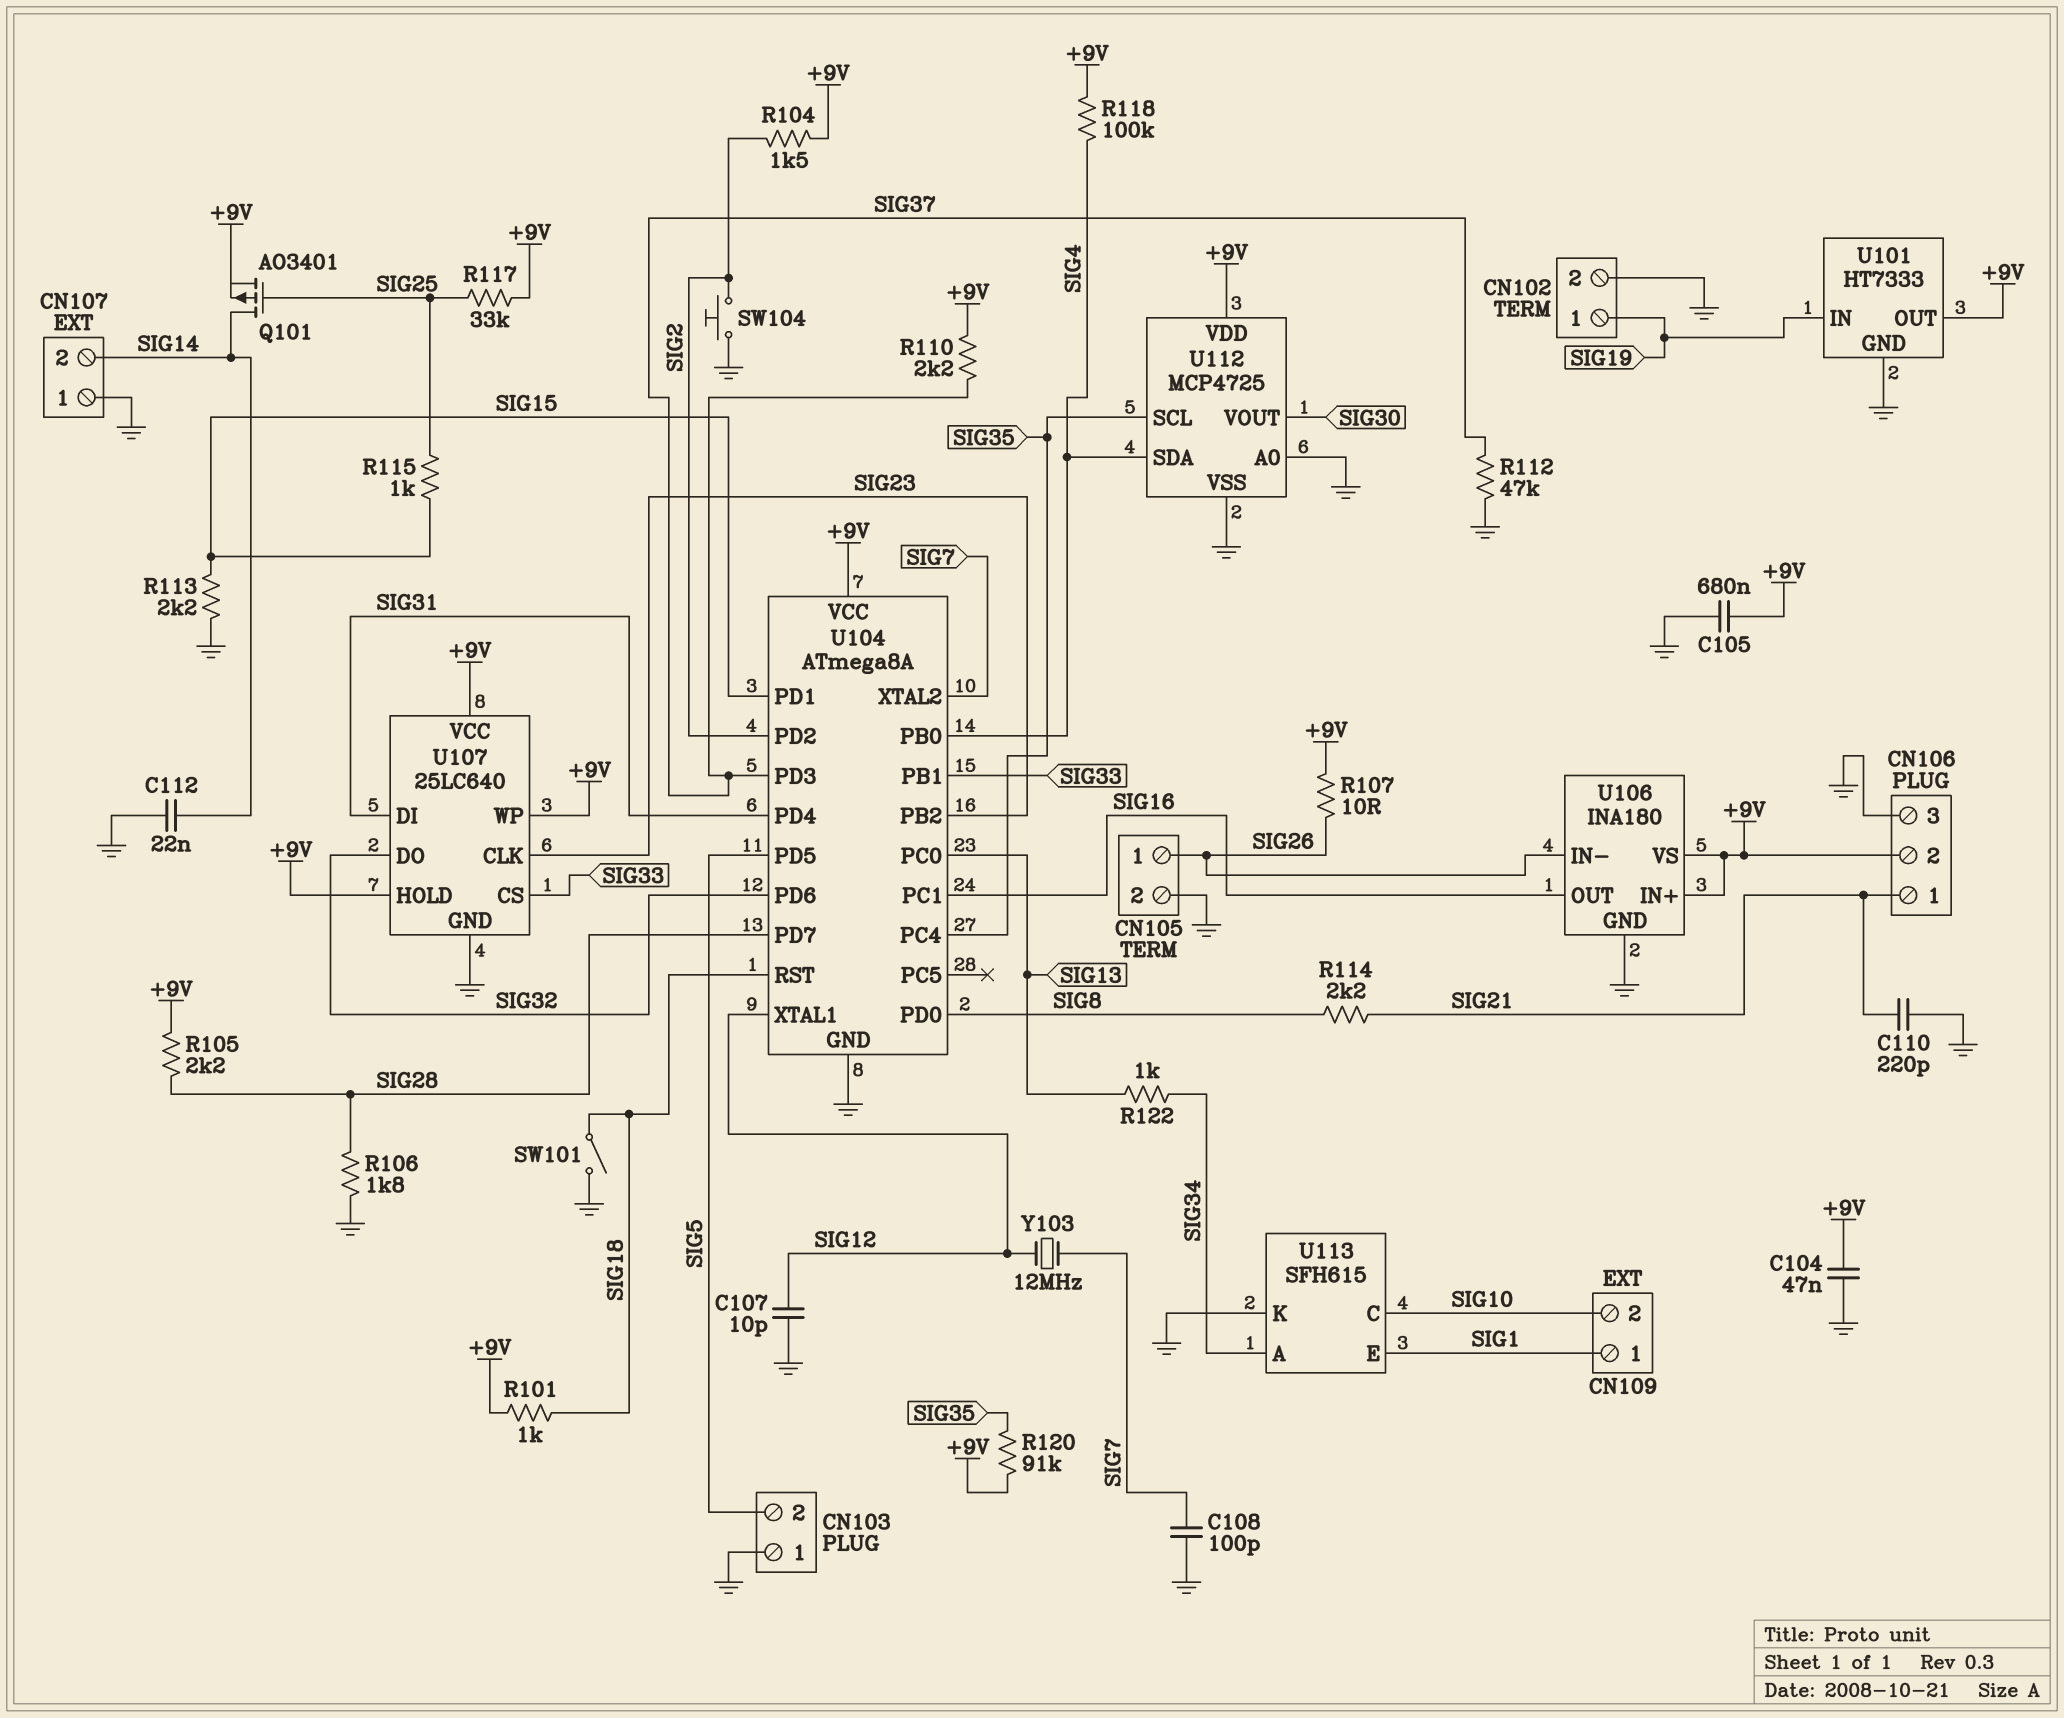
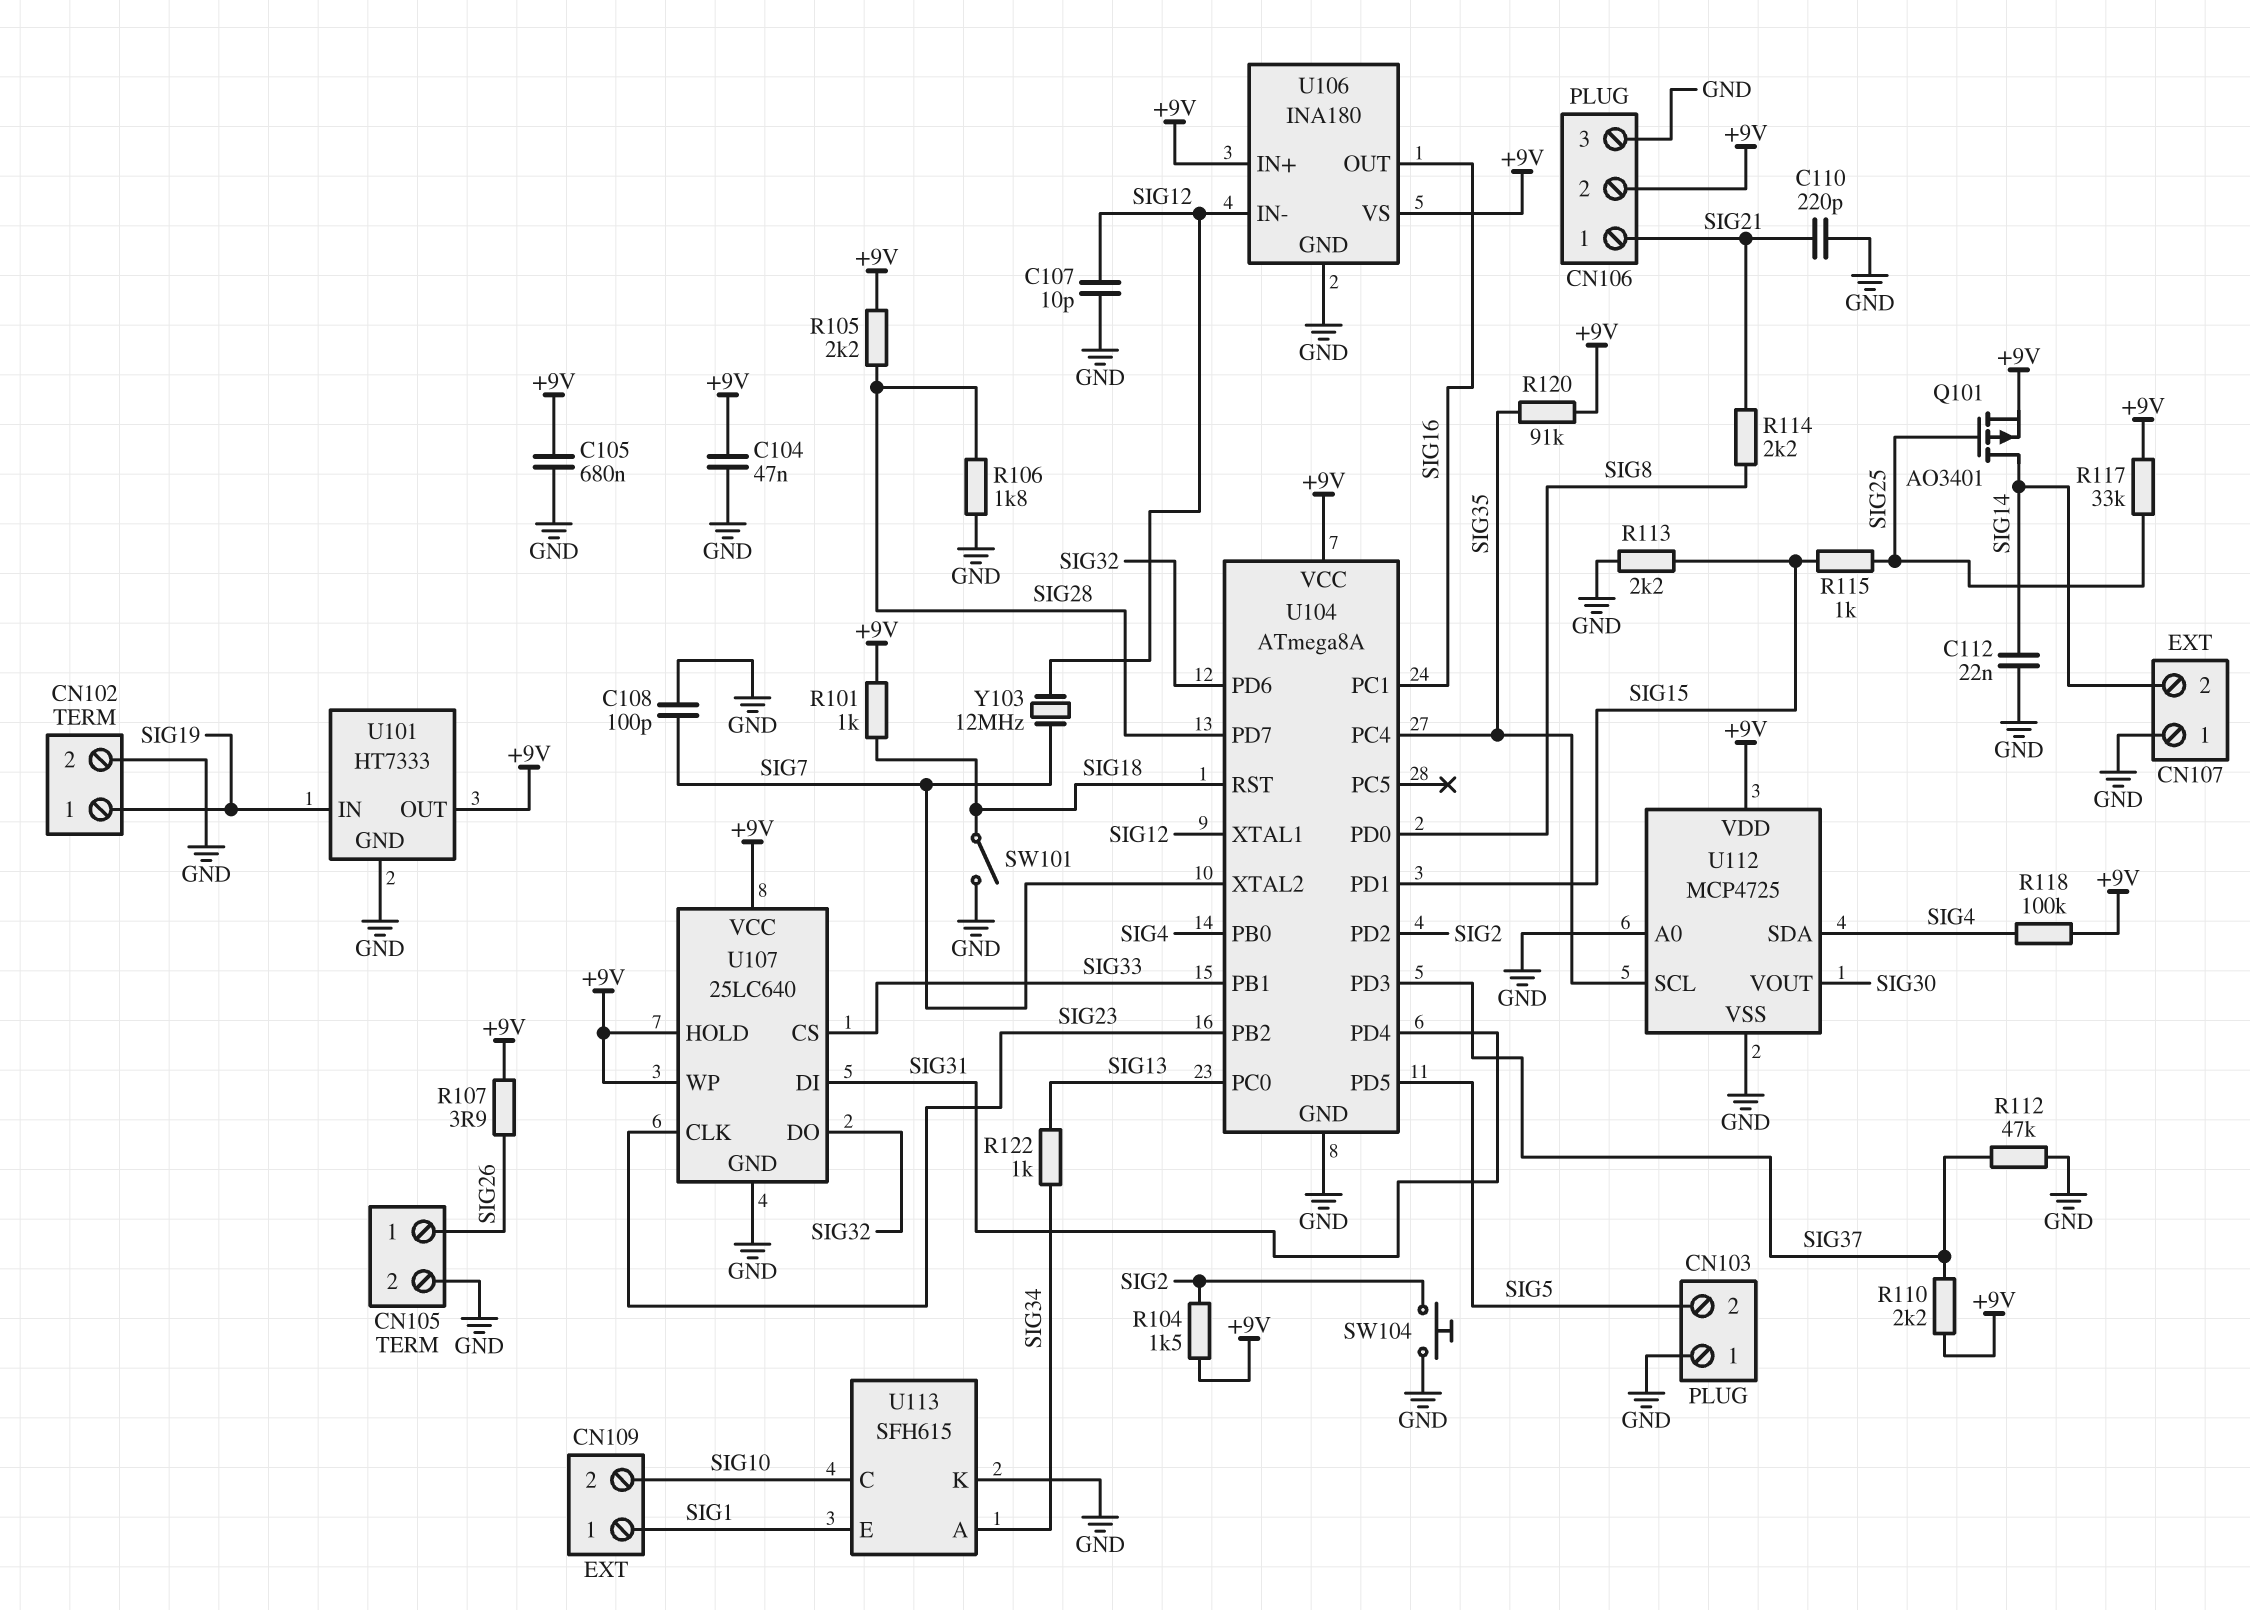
R107: 10 (+9V, SIG26) -> 3.9 (+9V, SIG26)
U106 pin IN-: SIG26 -> SIG12

